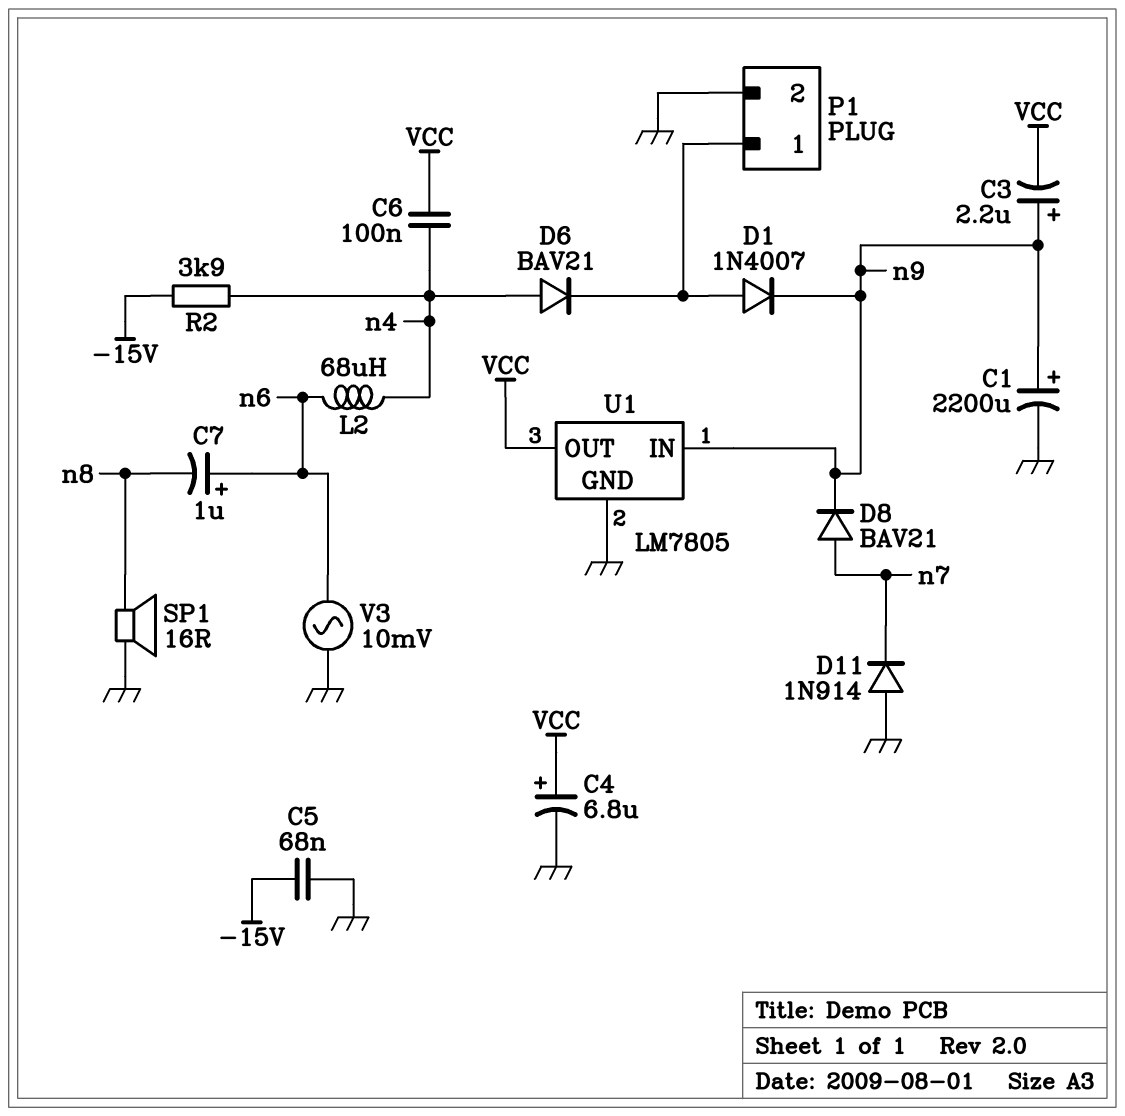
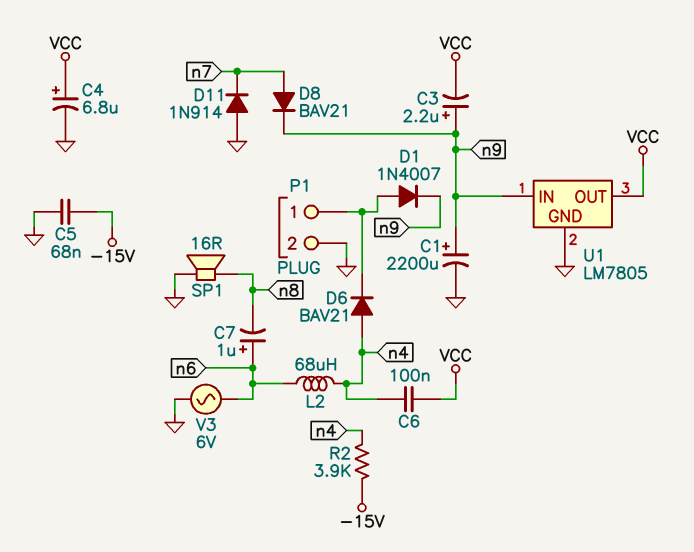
V3: AC 10mV (GND, n6) -> AC 6V (GND, n6)

